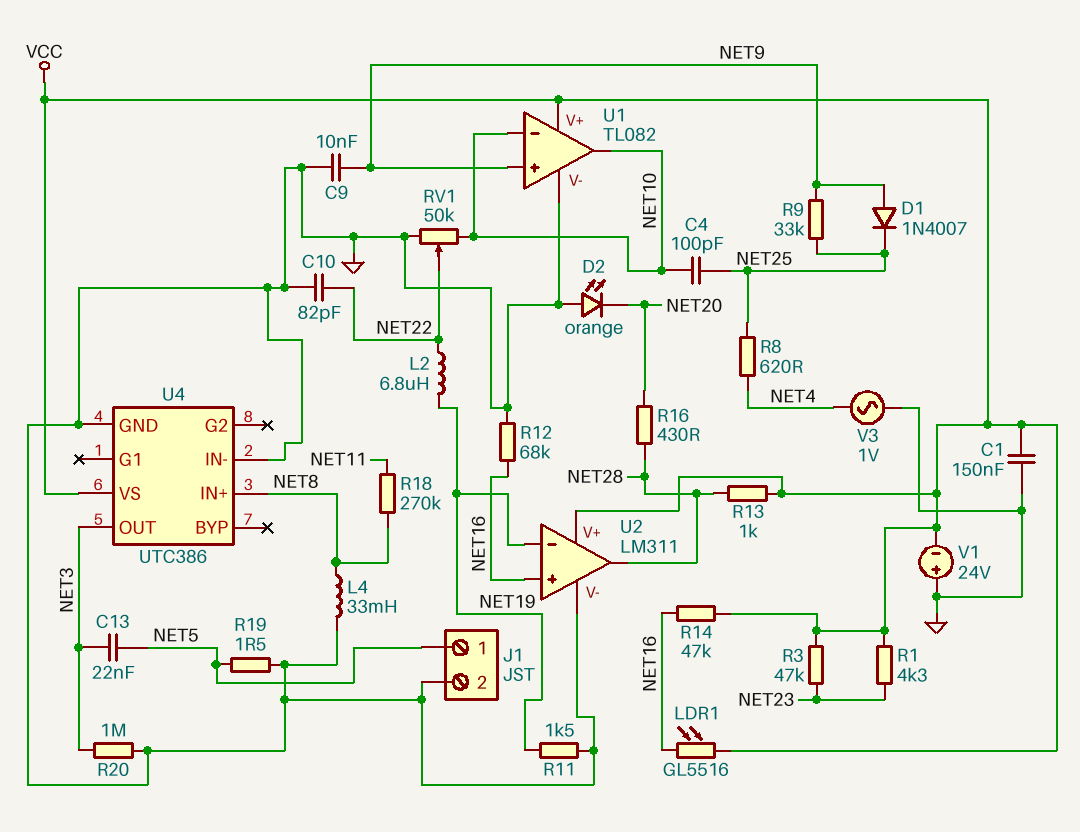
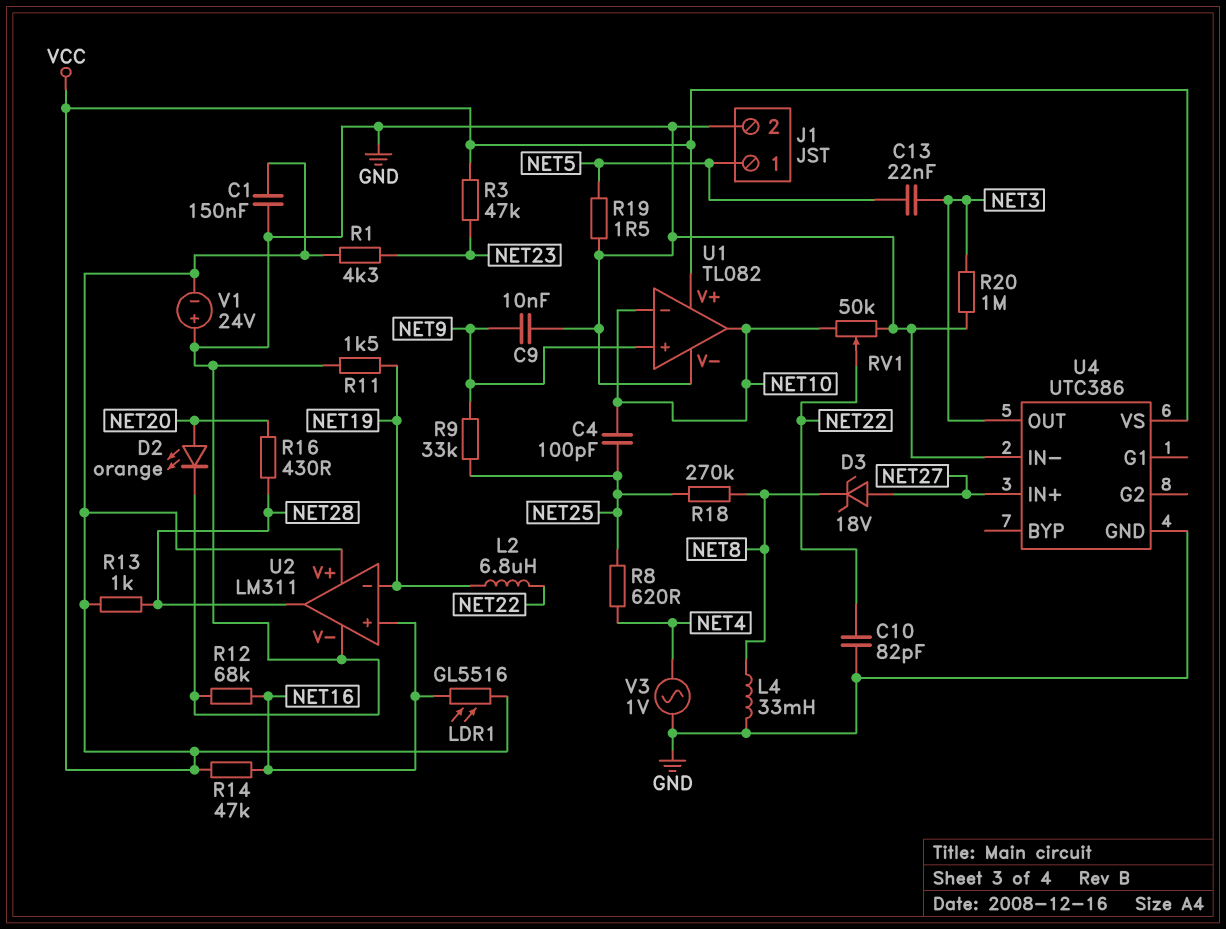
D1: diode 1N4007 (A NET9, K NET25) -> none
D2: LED orange (A GND, K NET20) -> LED orange (A NET20, K GND)
D3: none -> zener 18V (A NET27, K NET8)
R18: 270k (NET8, NET11) -> 270k (NET8, NET25)
U4 pin IN+: NET8 -> NET27

